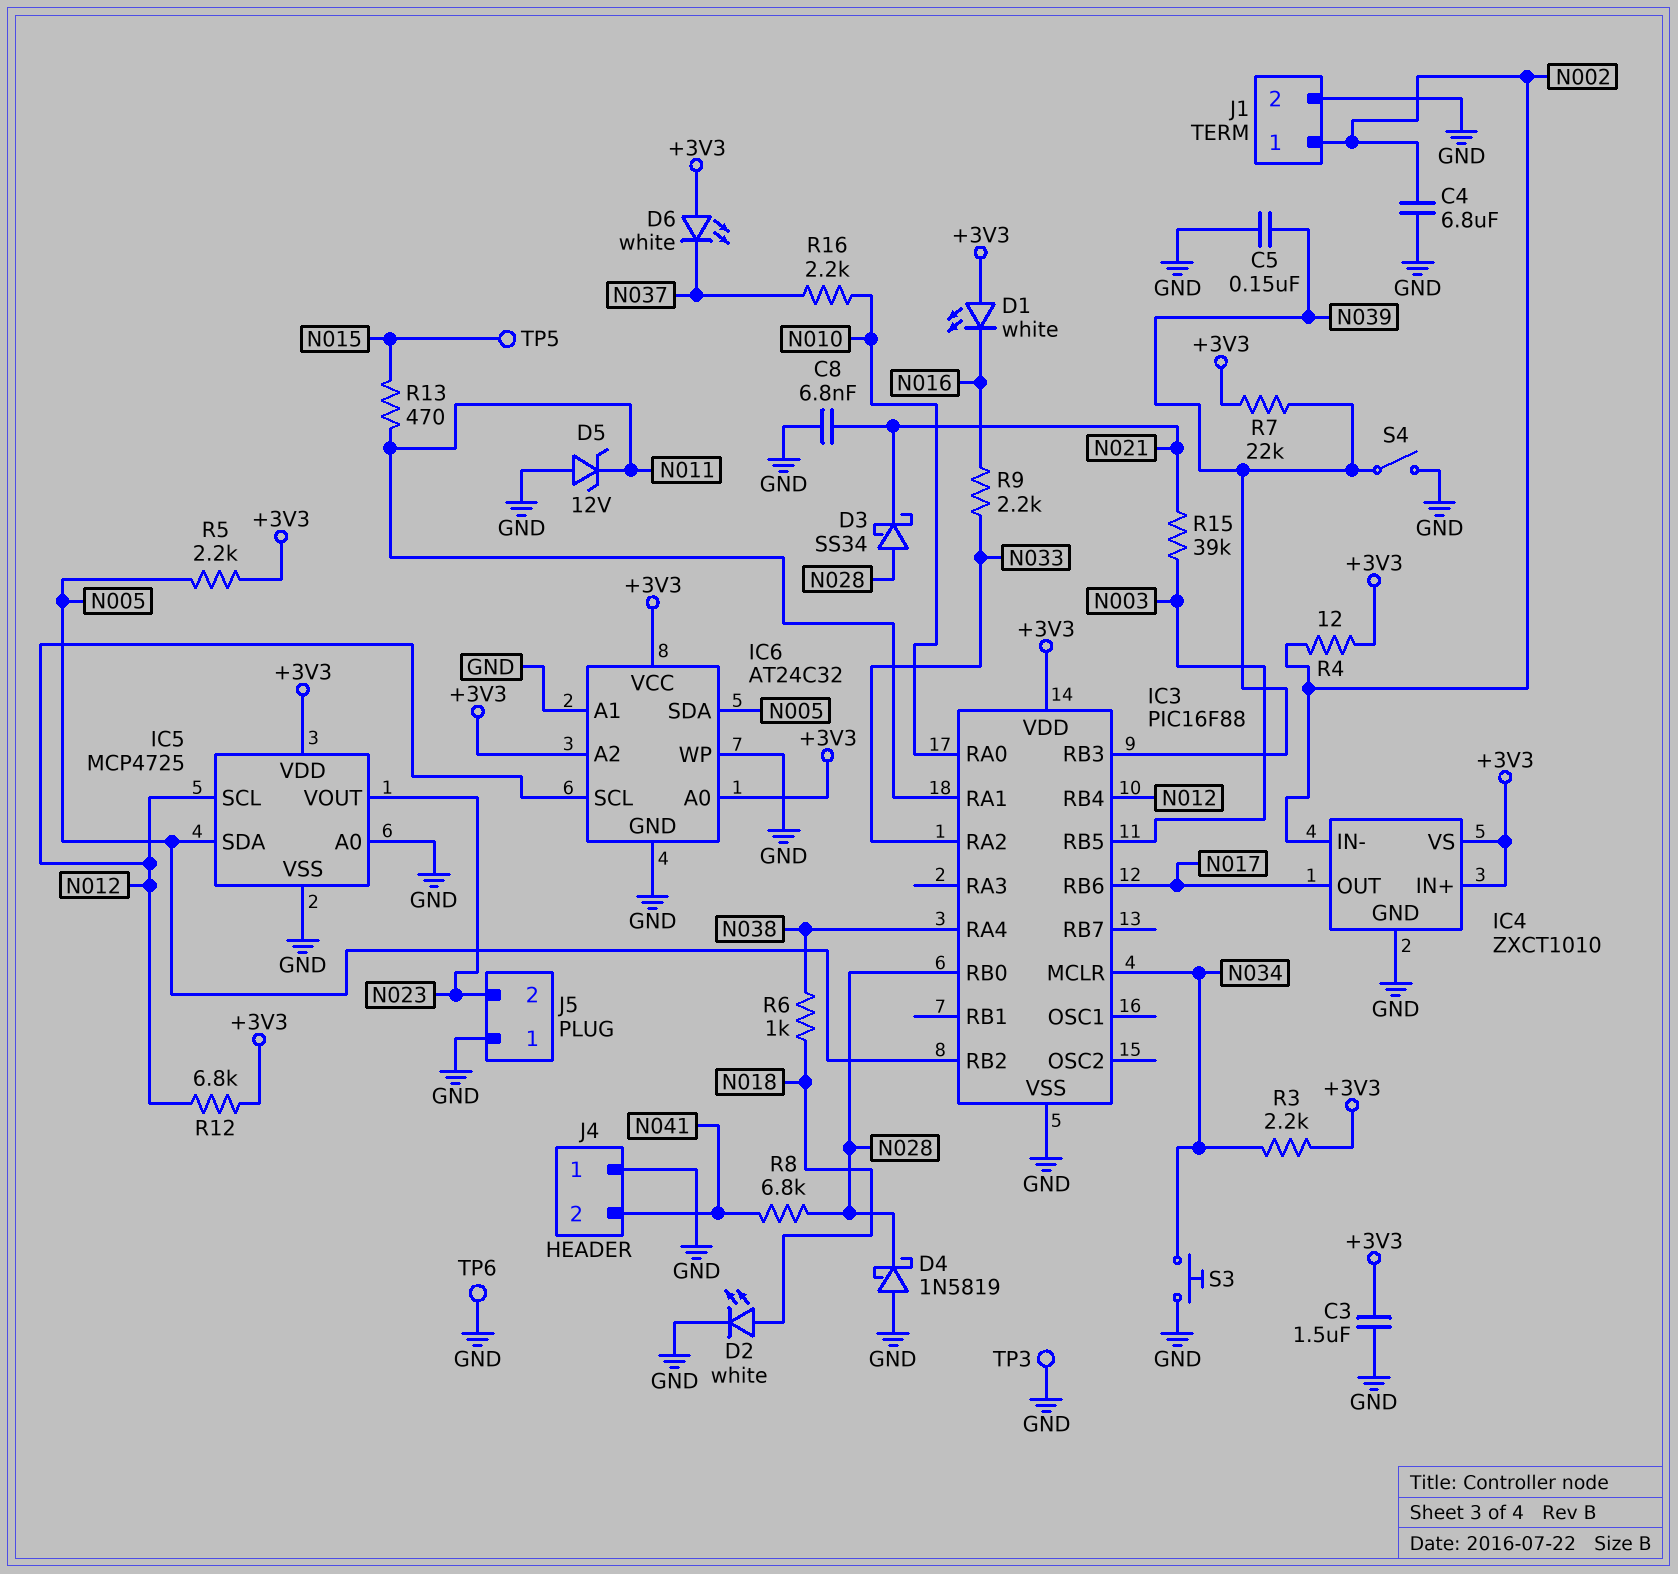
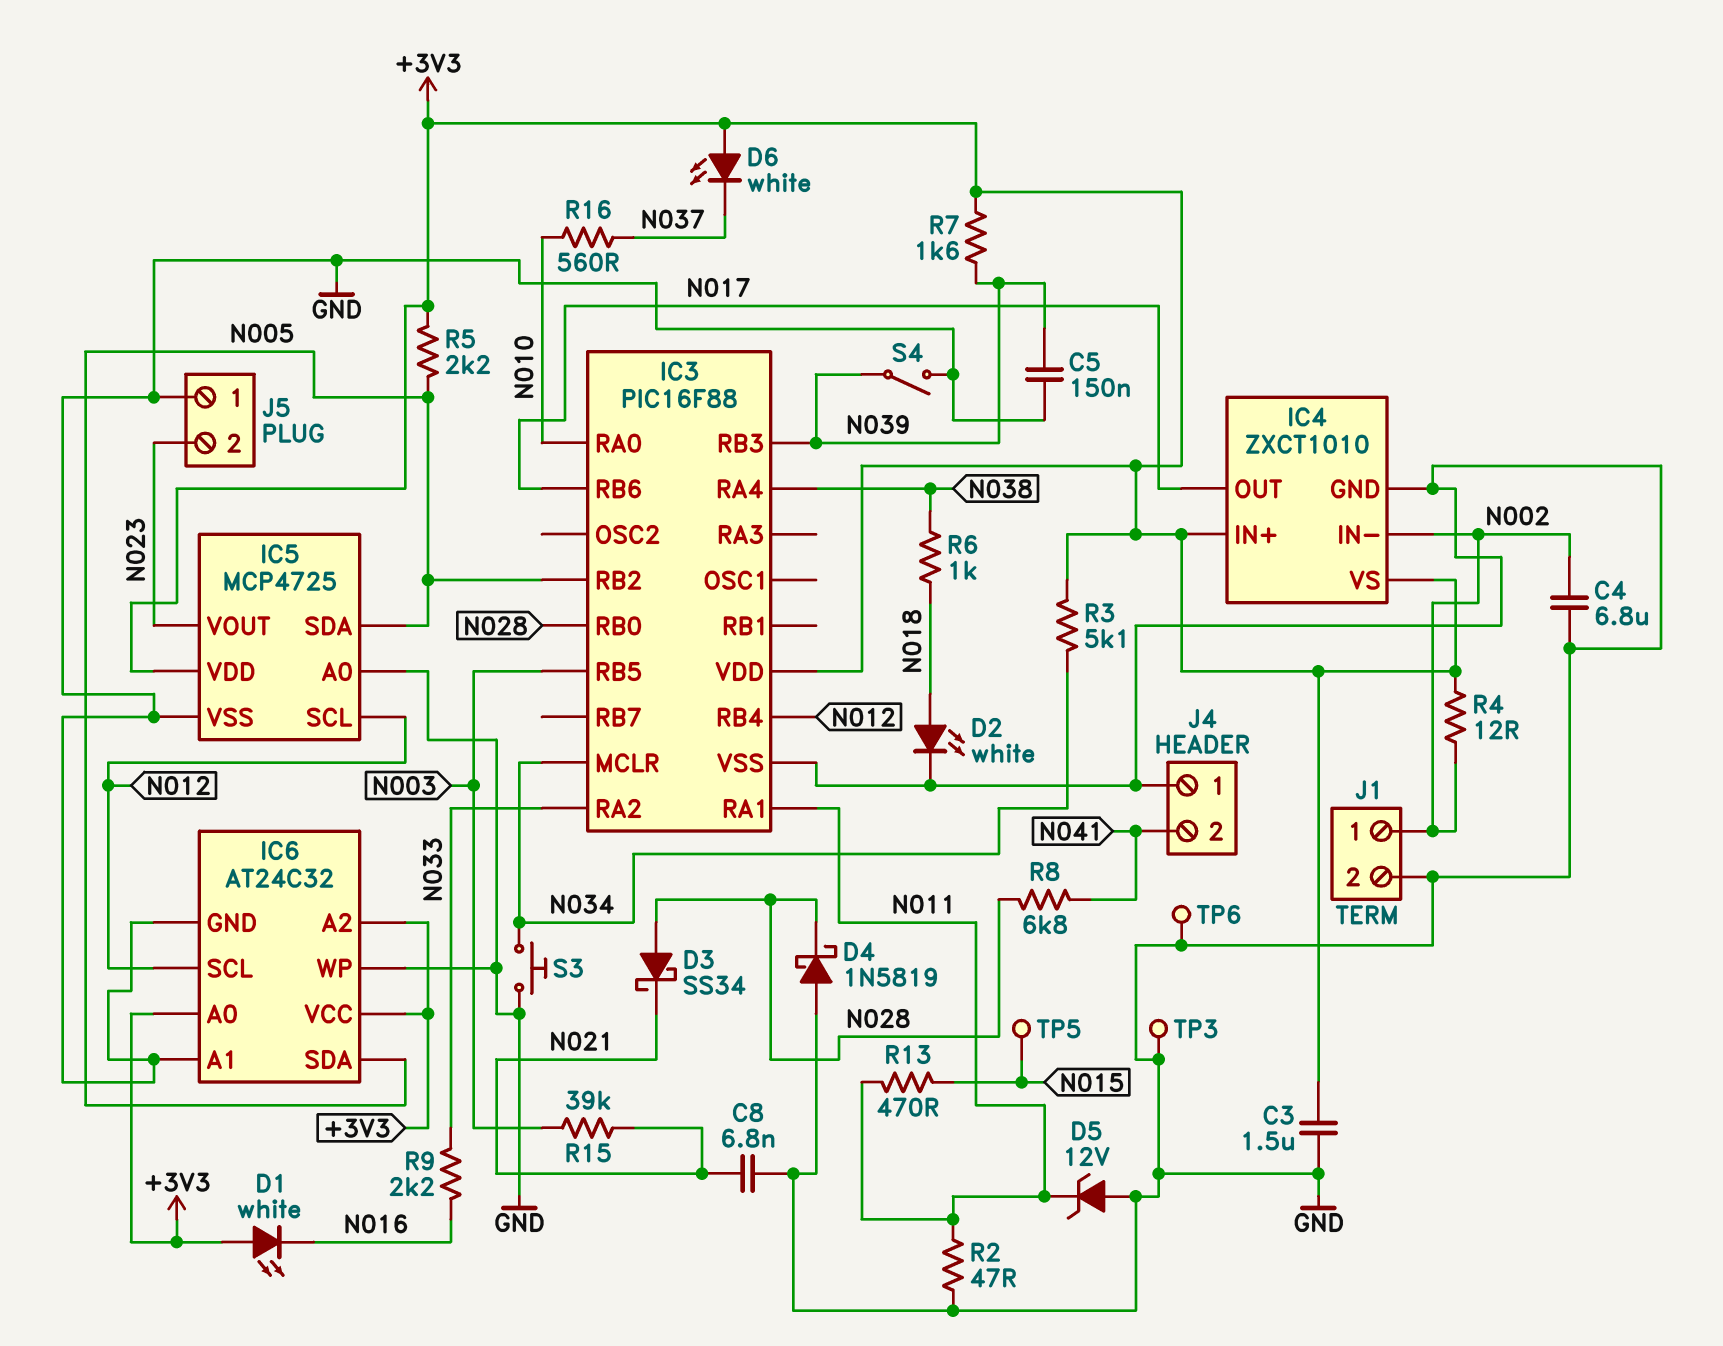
R2: none -> 47 (GND, N011)
R3: 2.2k (+3V3, N034) -> 5.1k (+3V3, N034)
R7: 22k (+3V3, N039) -> 1.6k (+3V3, N039)
R12: 6.8k (+3V3, N012) -> none
R16: 2.2k (N010, N037) -> 560 (N010, N037)

